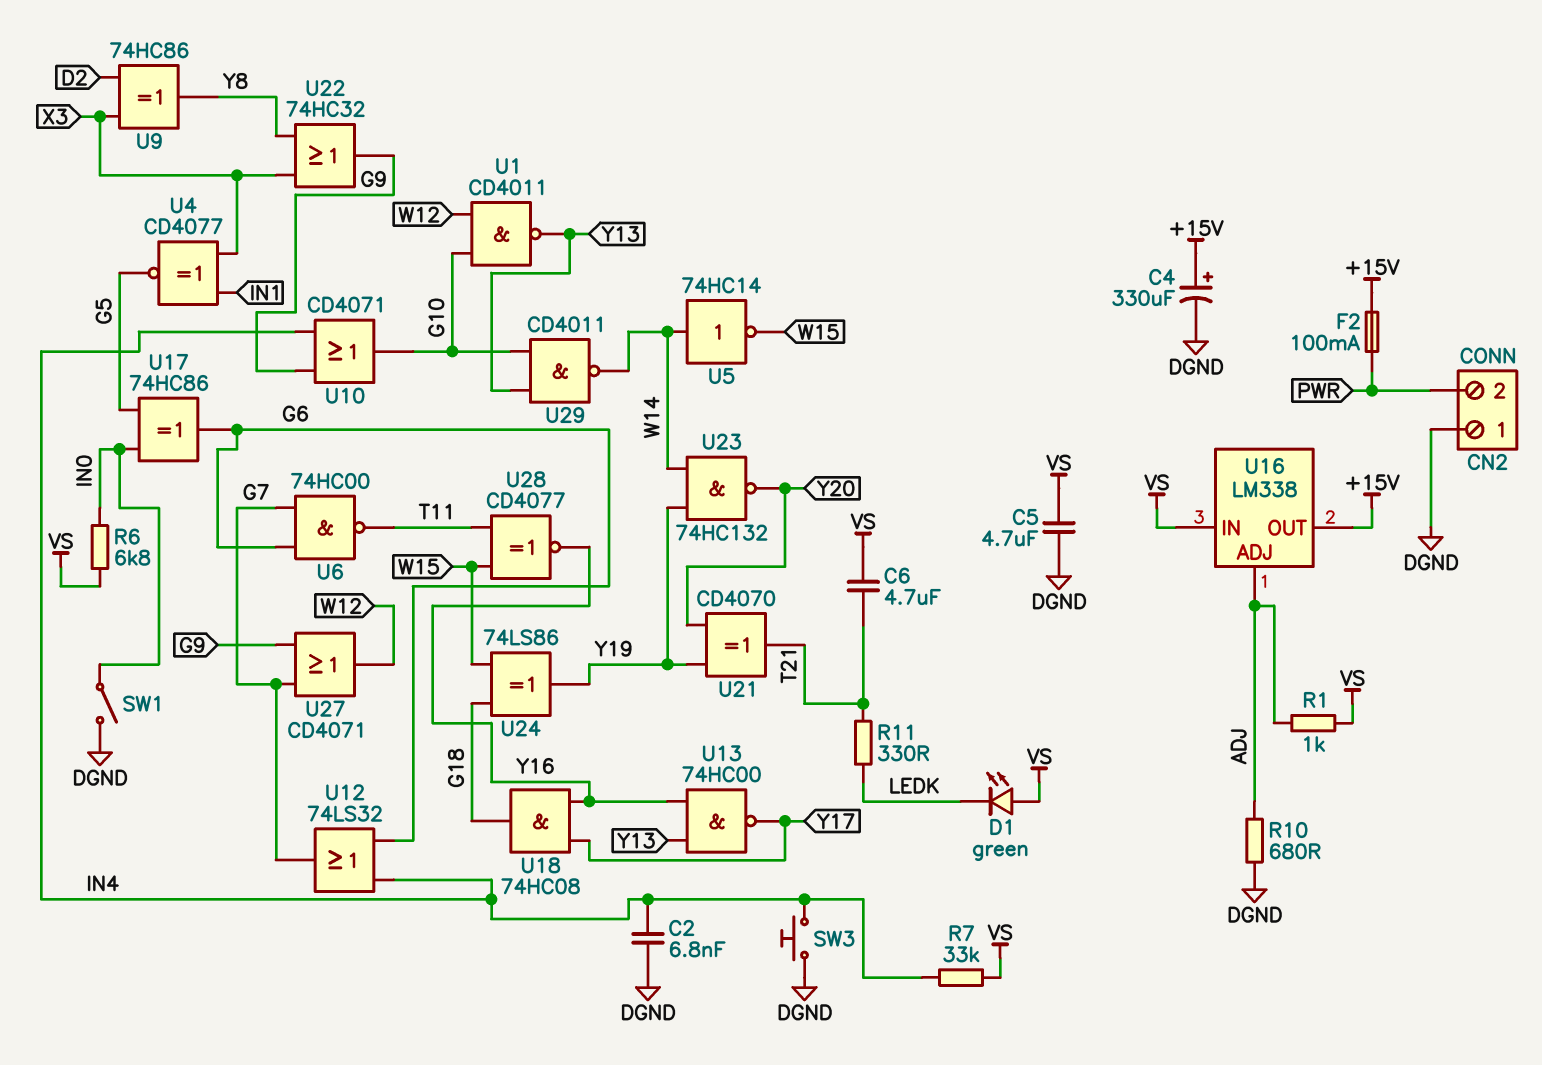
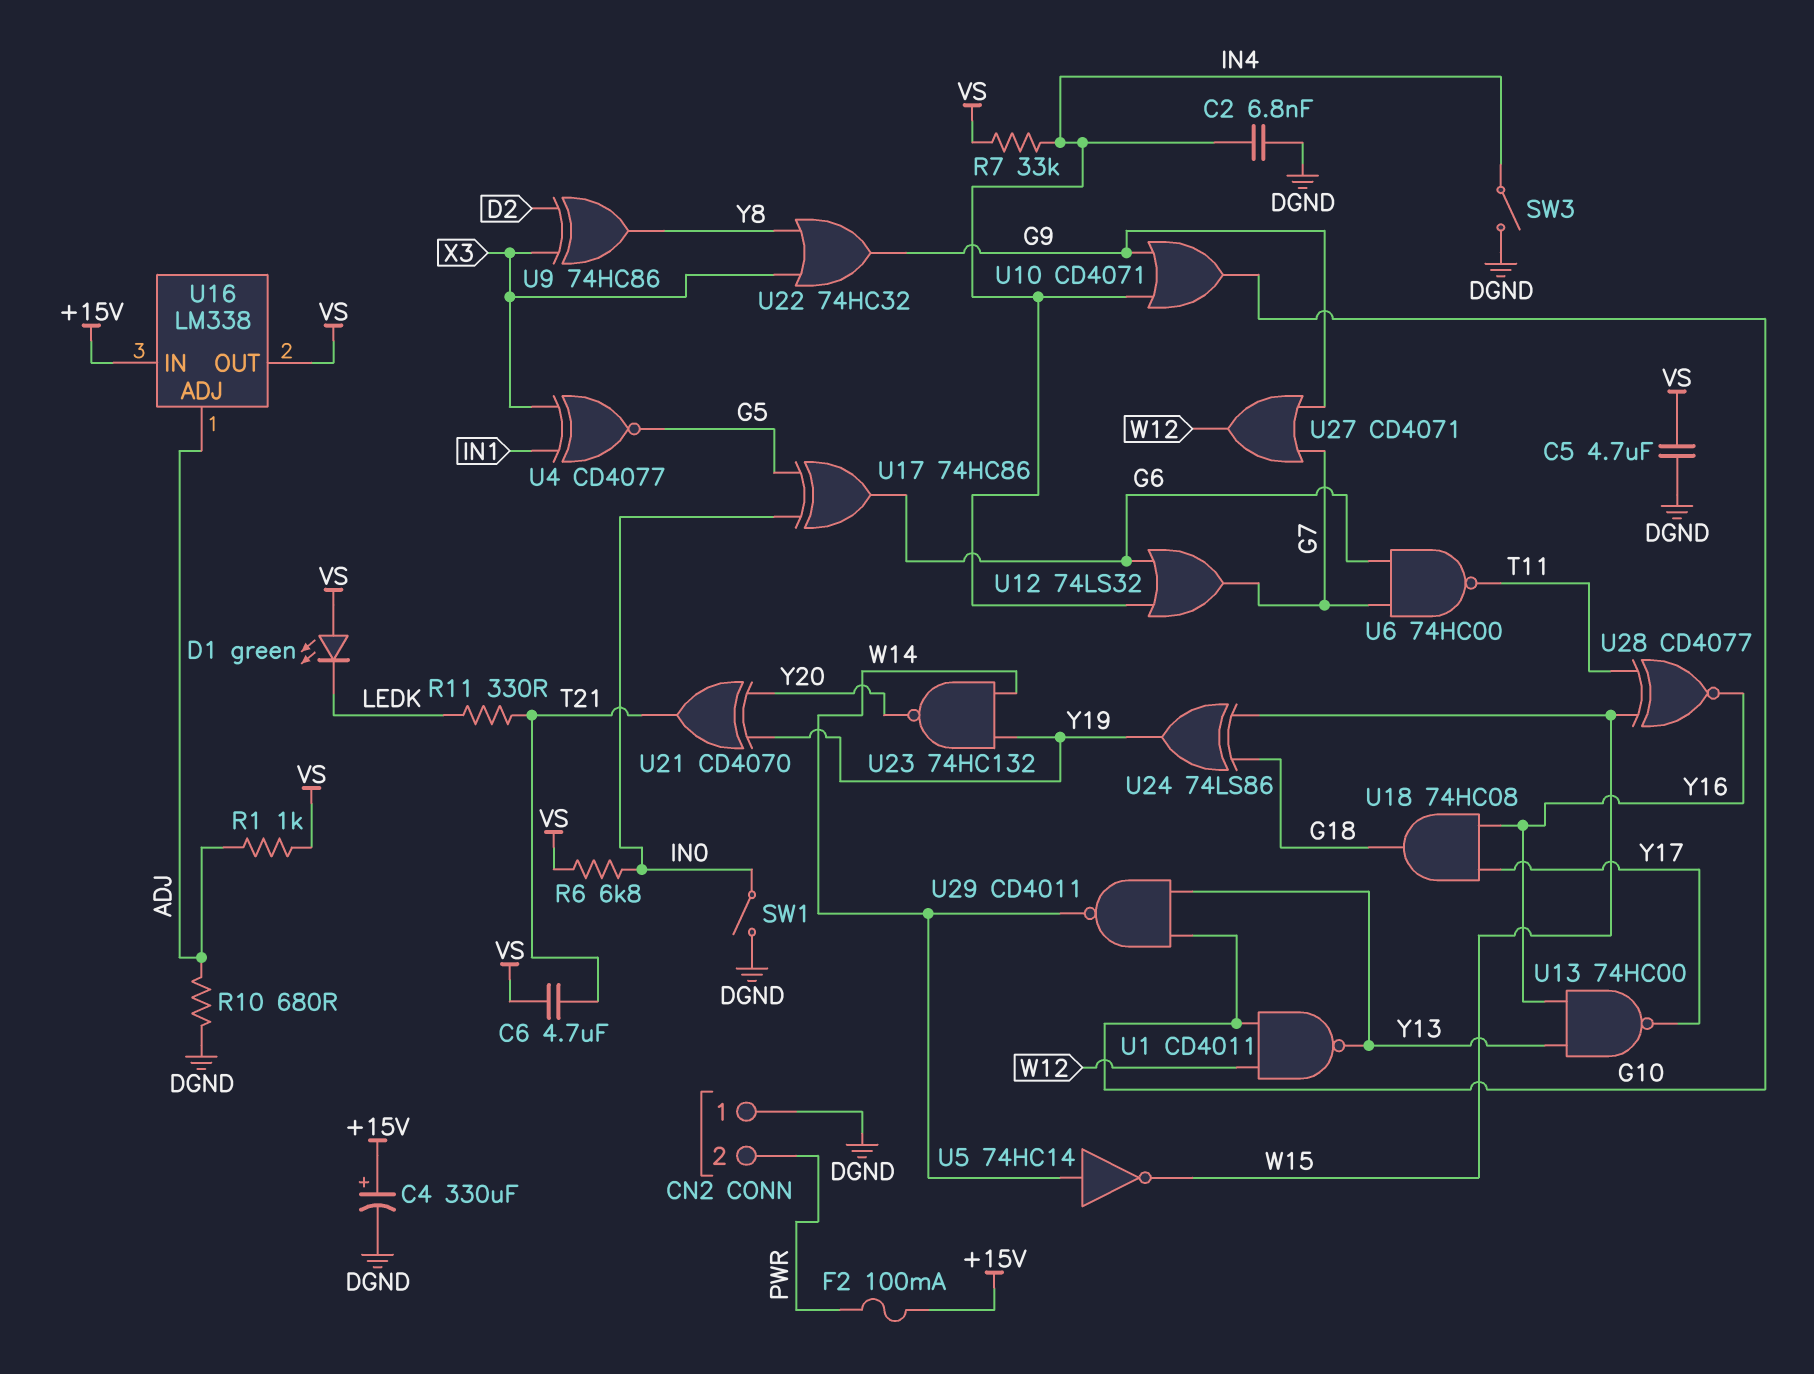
SW3: button (DGND, IN4) -> switch (DGND, IN4)
U16 pin IN: VS -> +15V
U16 pin OUT: +15V -> VS

